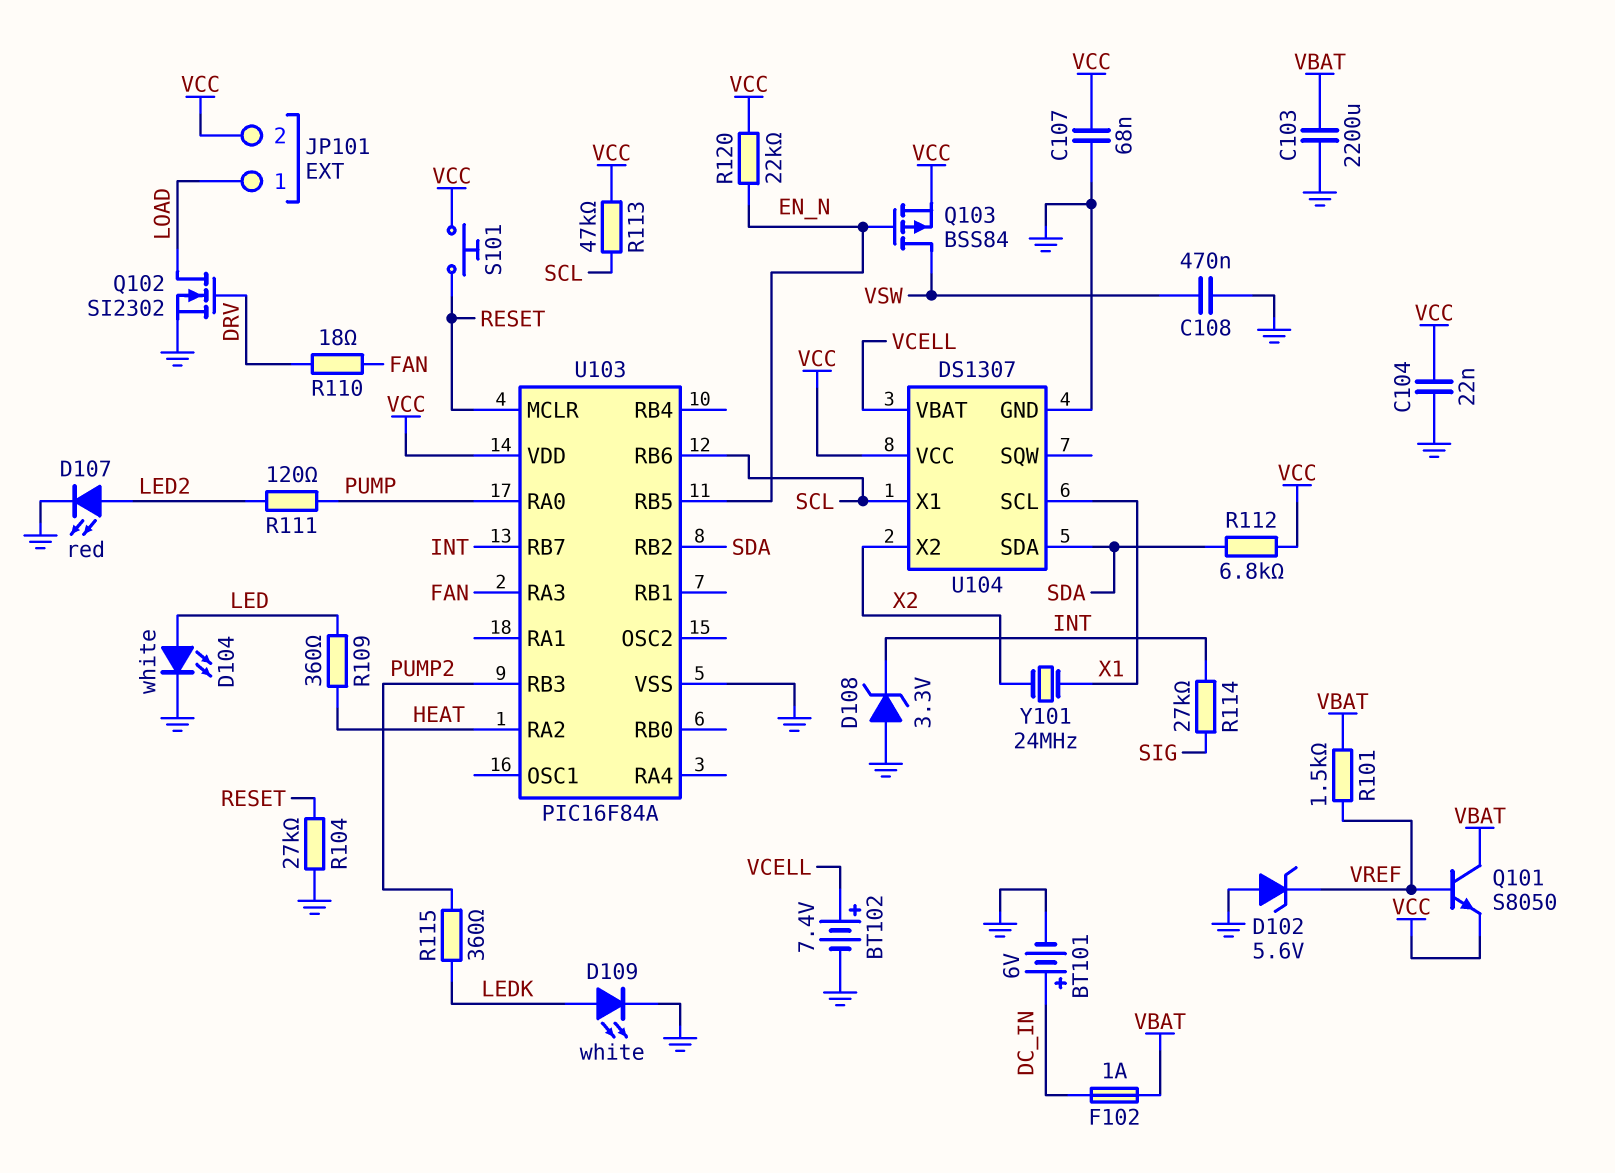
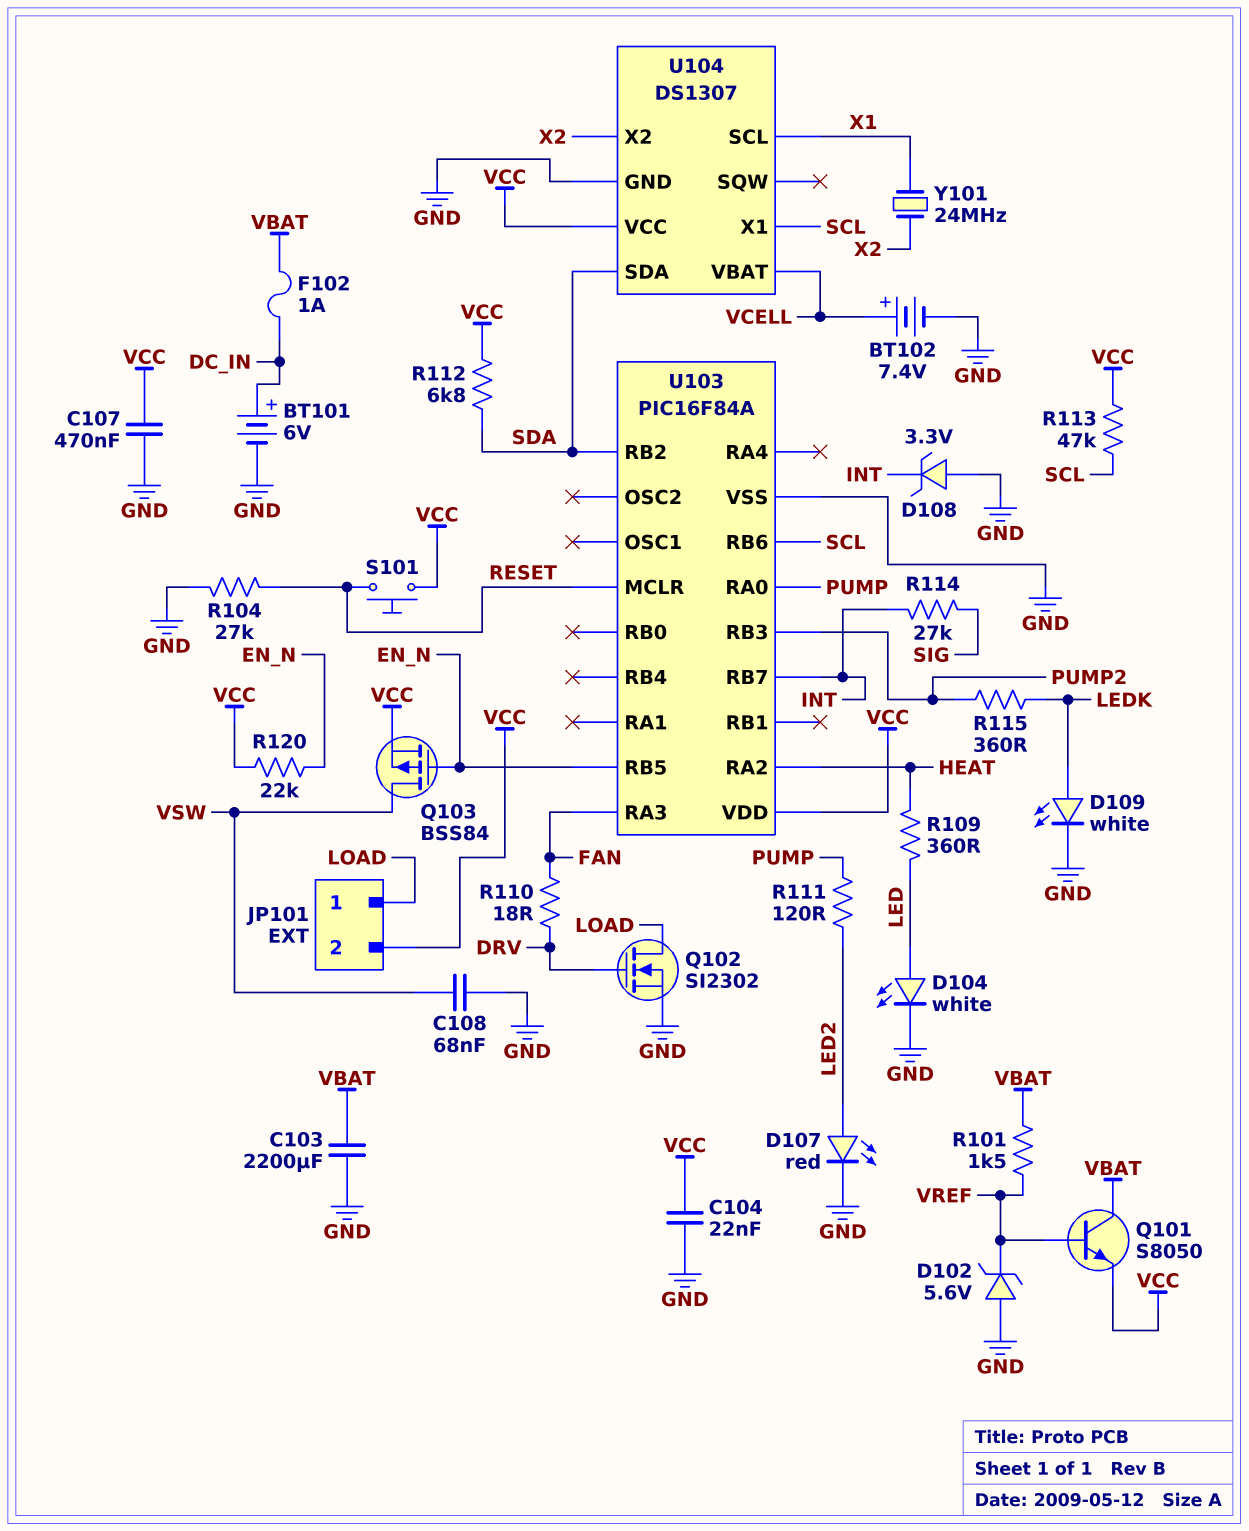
C107: 68nF (GND, VCC) -> 470nF (GND, VCC)
C108: 470nF (GND, VSW) -> 68nF (GND, VSW)

